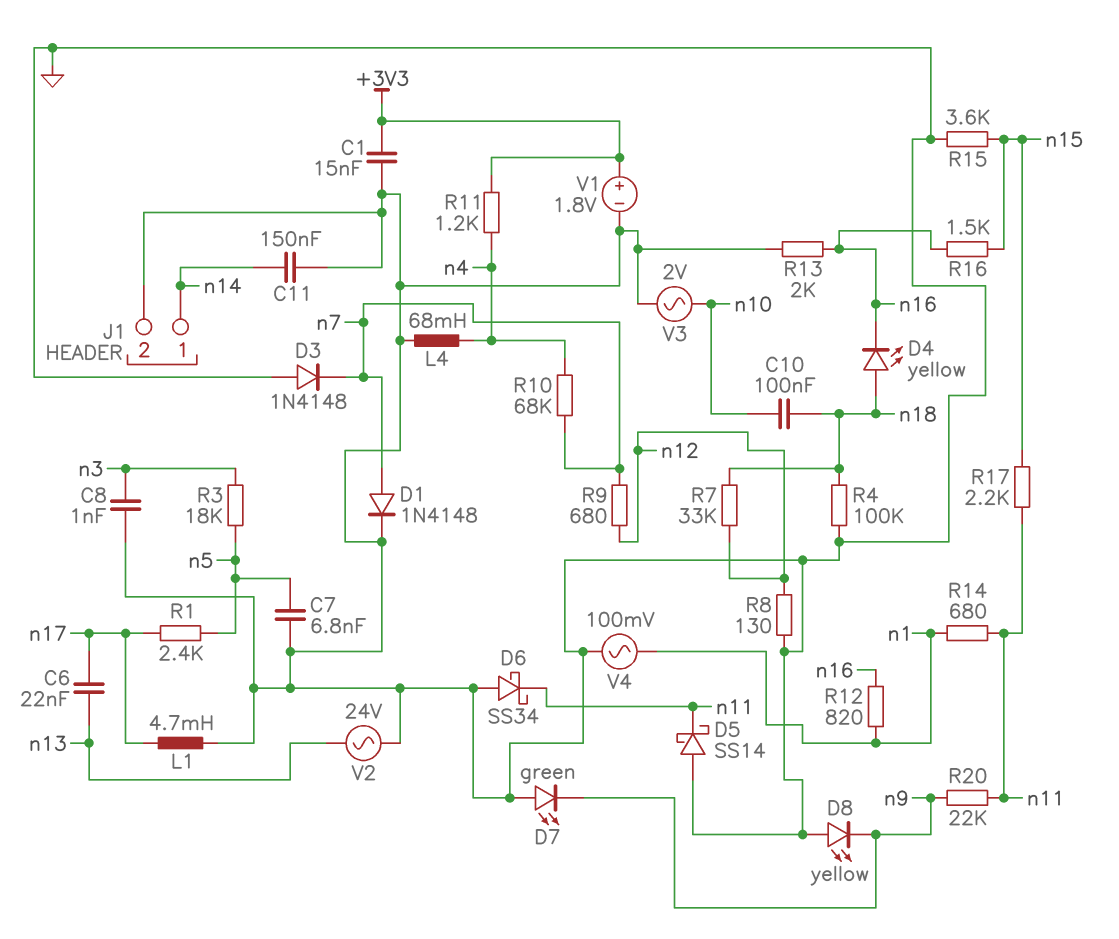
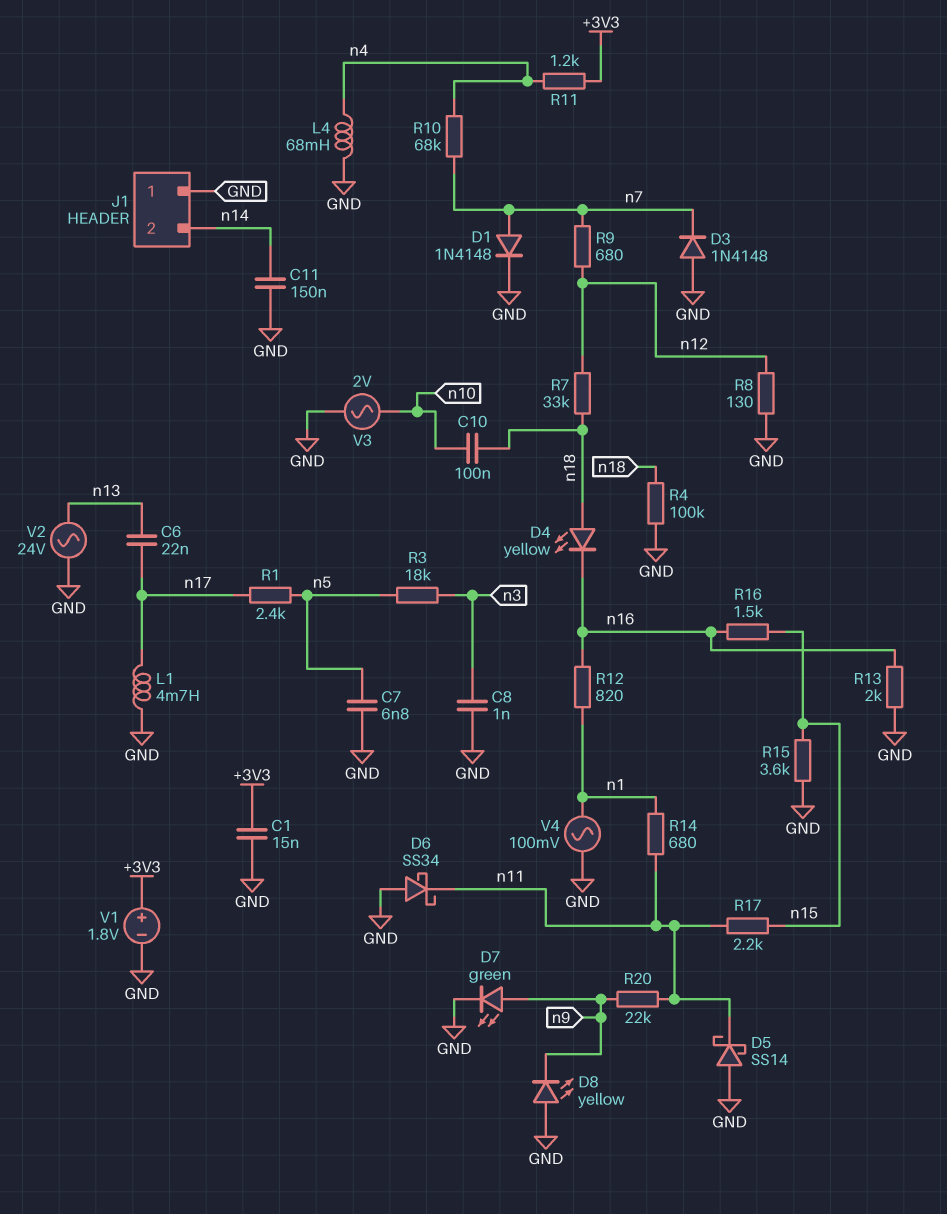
D7: LED green (A GND, K n9) -> LED green (A n9, K GND)
J1 pin 1: n14 -> GND
J1 pin 2: GND -> n14

